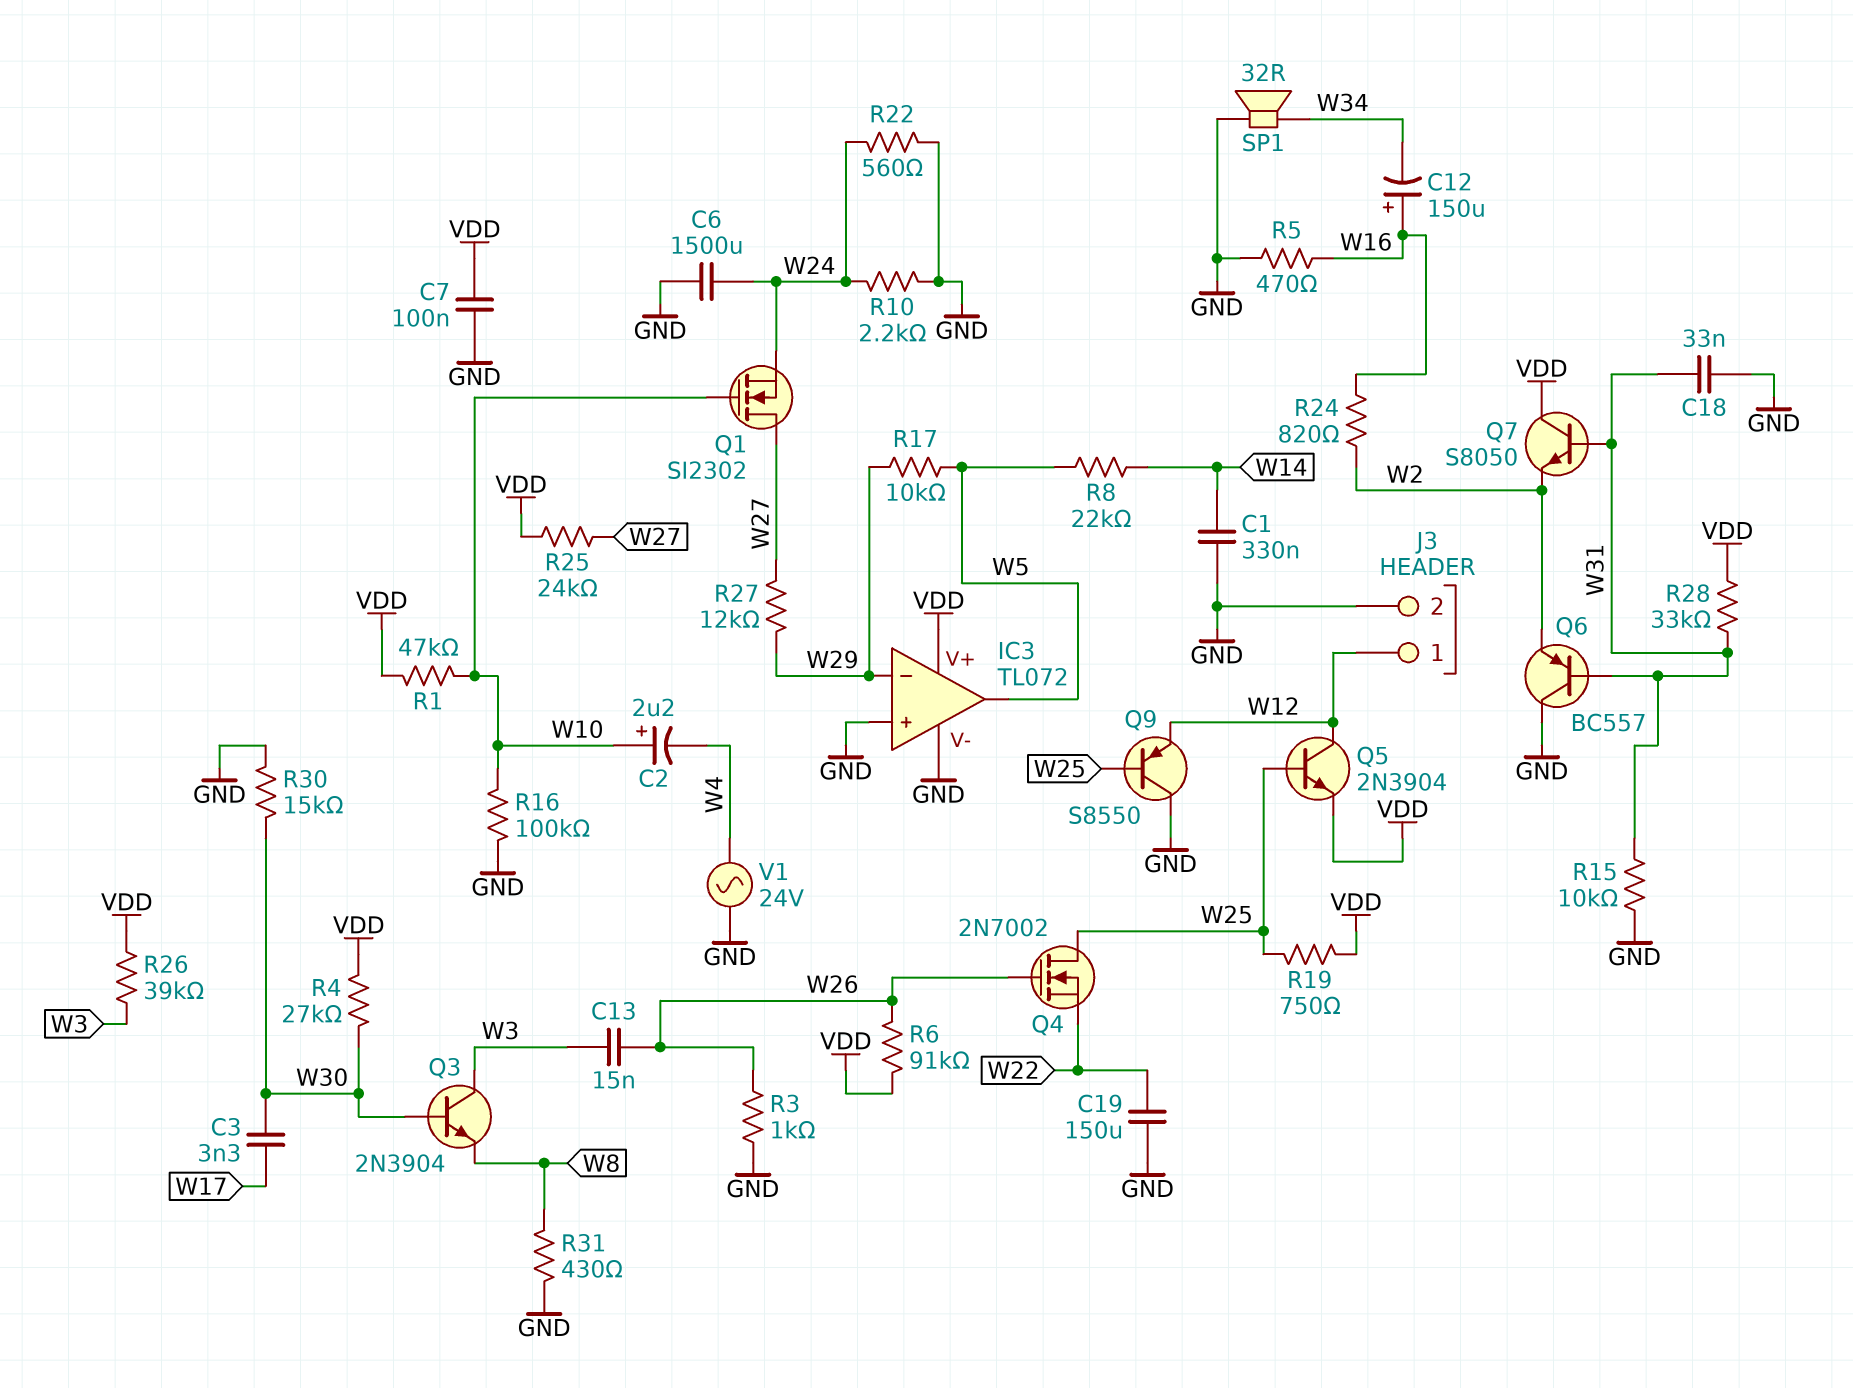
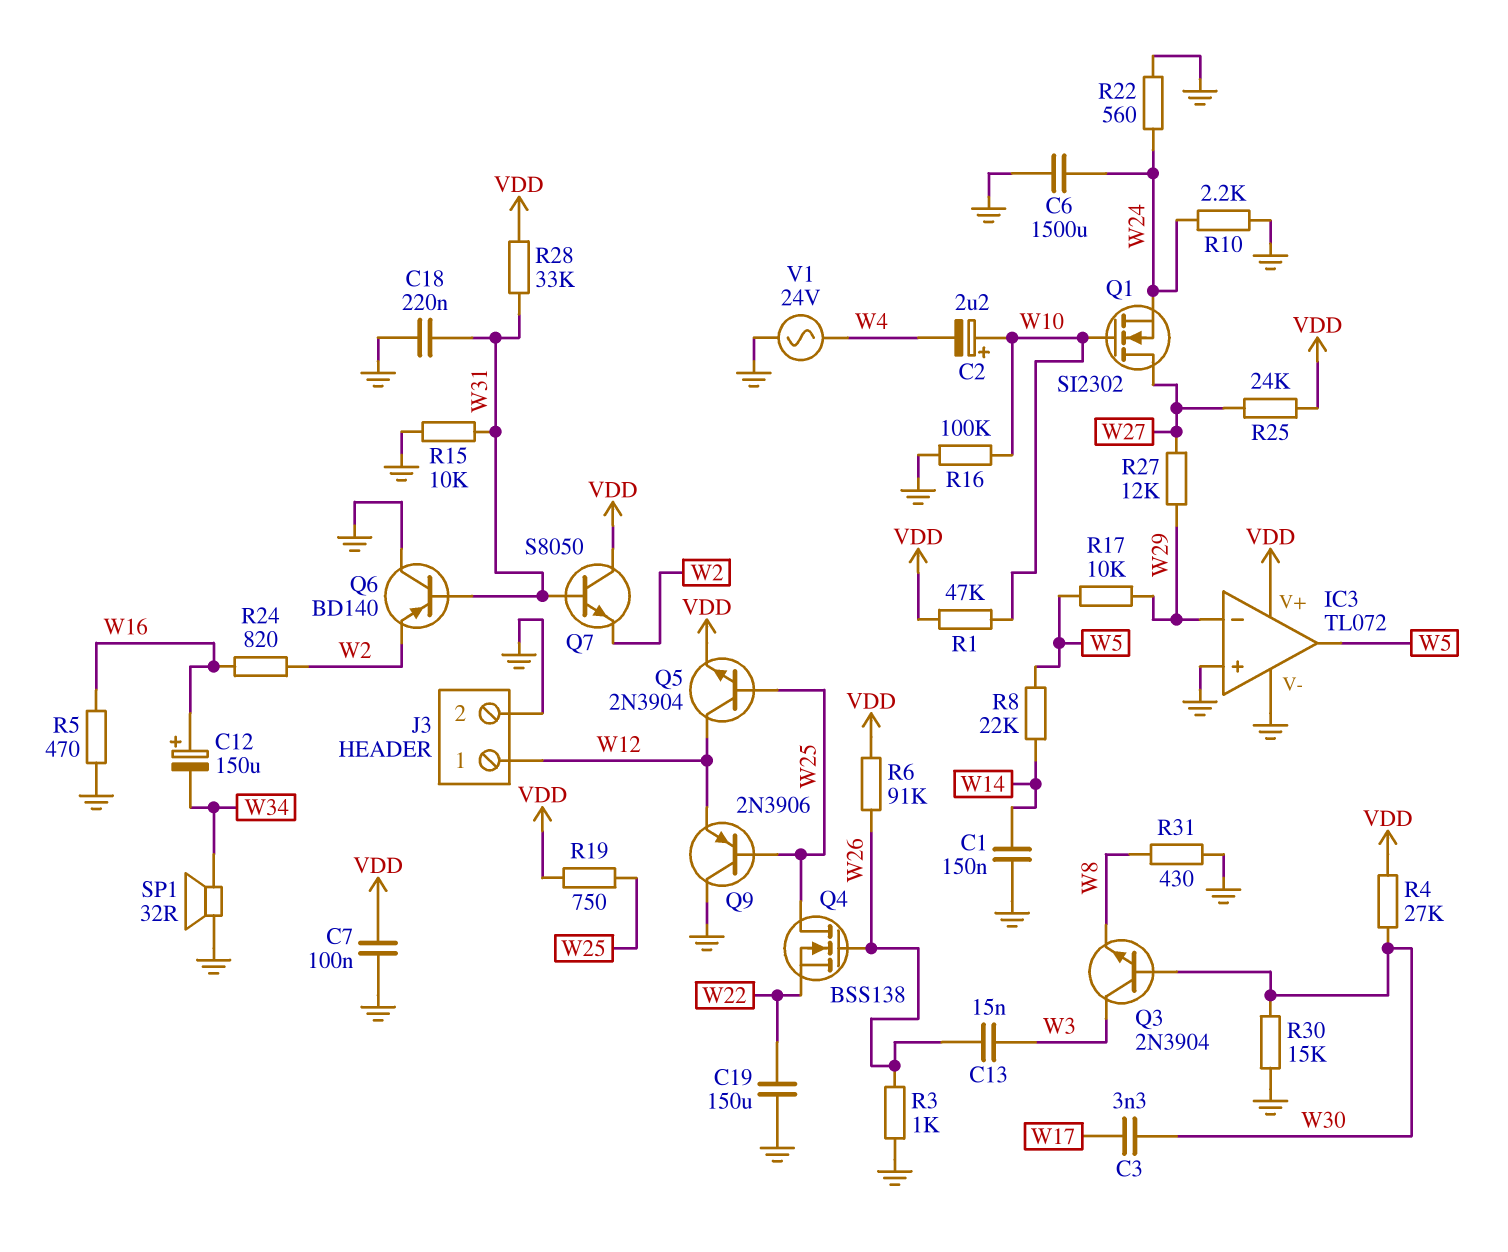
C1: 330nF (GND, W14) -> 150nF (GND, W14)
C18: 33nF (GND, W31) -> 220nF (GND, W31)
Q4: NMOS 2N7002 (G W26, D W25, S W22) -> NMOS BSS138 (G W26, D W25, S W22)
Q6: PNP BC557 (B W31, C GND, E W2) -> PNP BD140 (B W31, C GND, E W2)
Q9: PNP S8550 (B W25, C GND, E W12) -> PNP 2N3906 (B W25, C GND, E W12)
R26: 39k (VDD, W3) -> none

